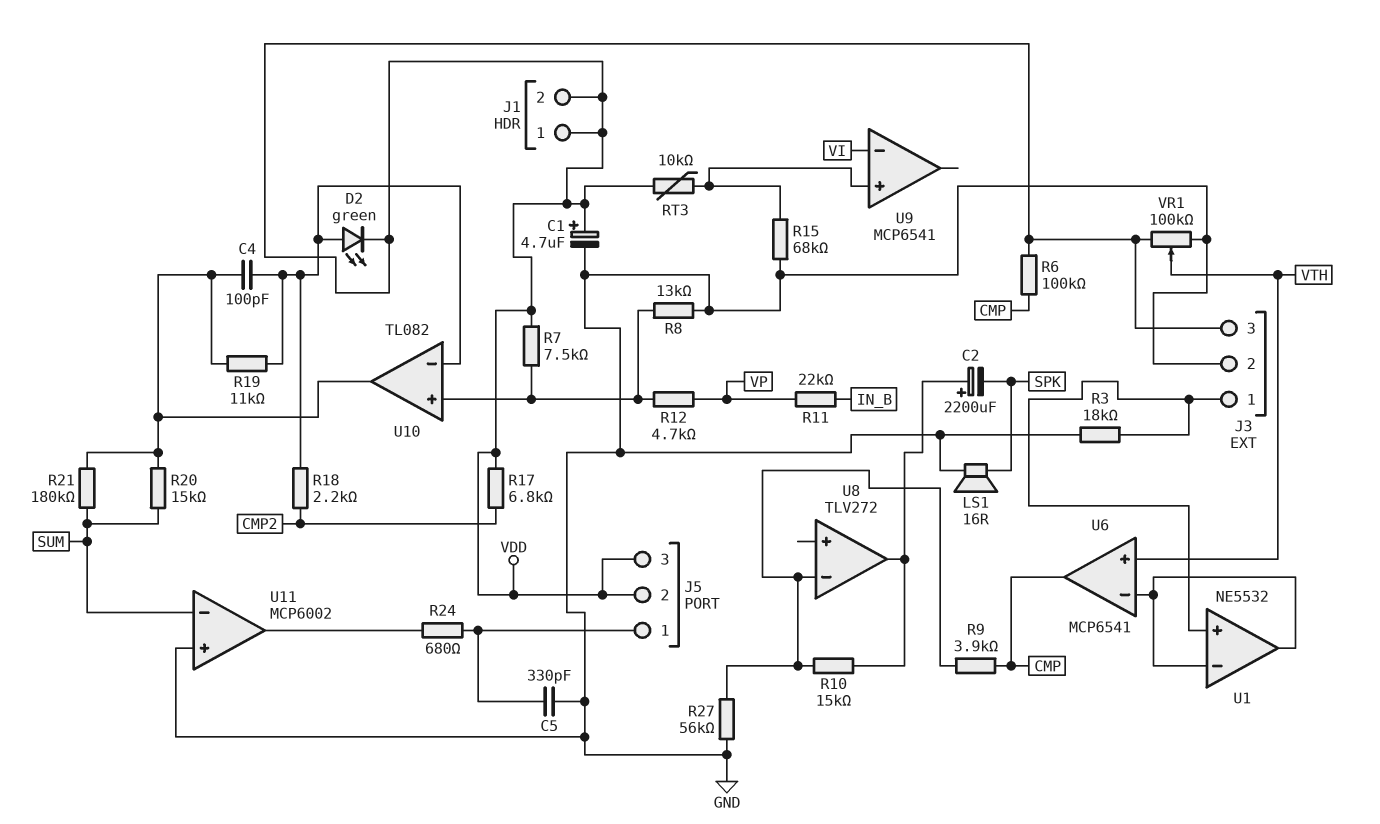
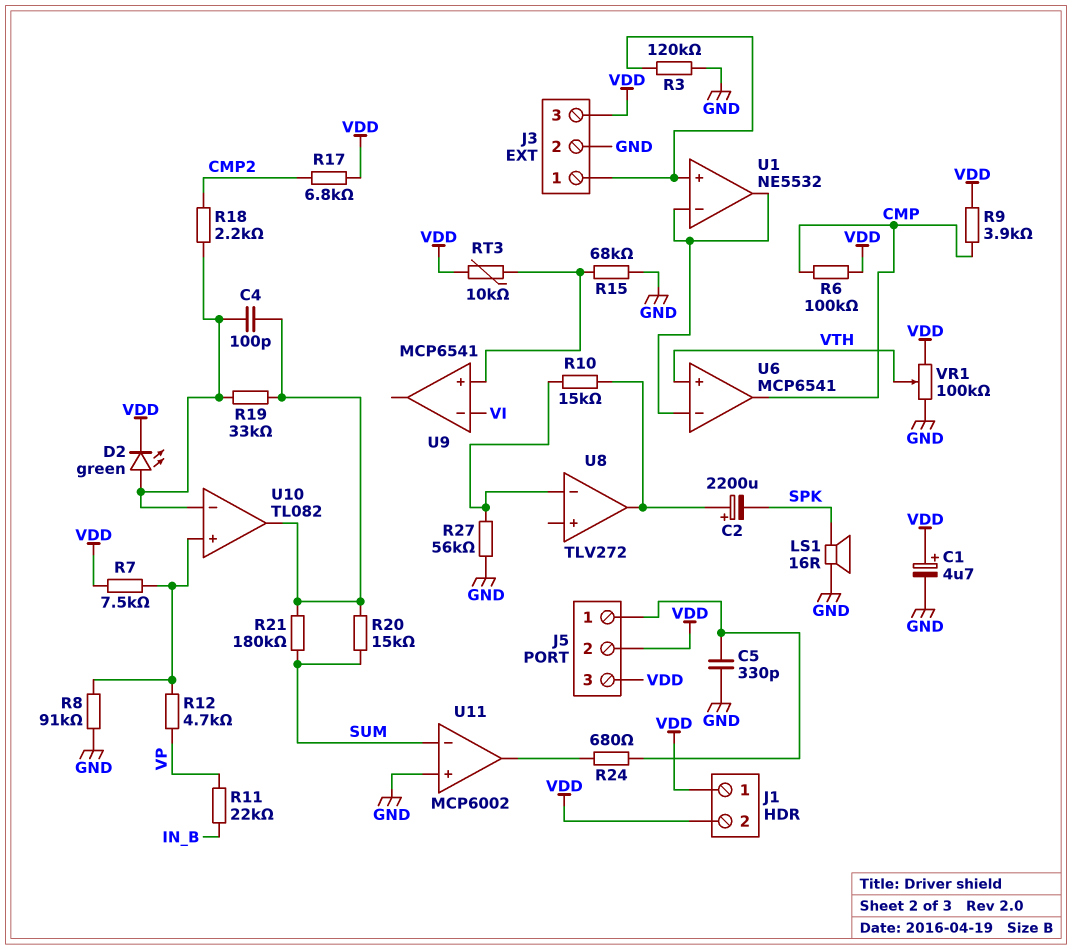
R3: 18k (GND, J3/1) -> 120k (GND, J3/1)
R8: 13k (GND, U10/in+) -> 91k (GND, U10/in+)
R9: 3.9k (CMP, U8/in-) -> 3.9k (CMP, VDD)
R19: 11k (U10/in-, U10/out) -> 33k (U10/in-, U10/out)

